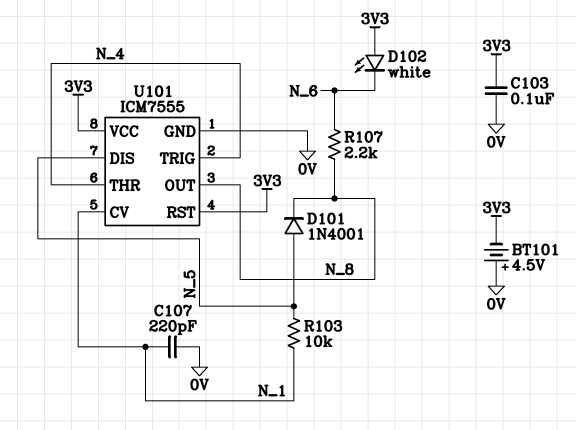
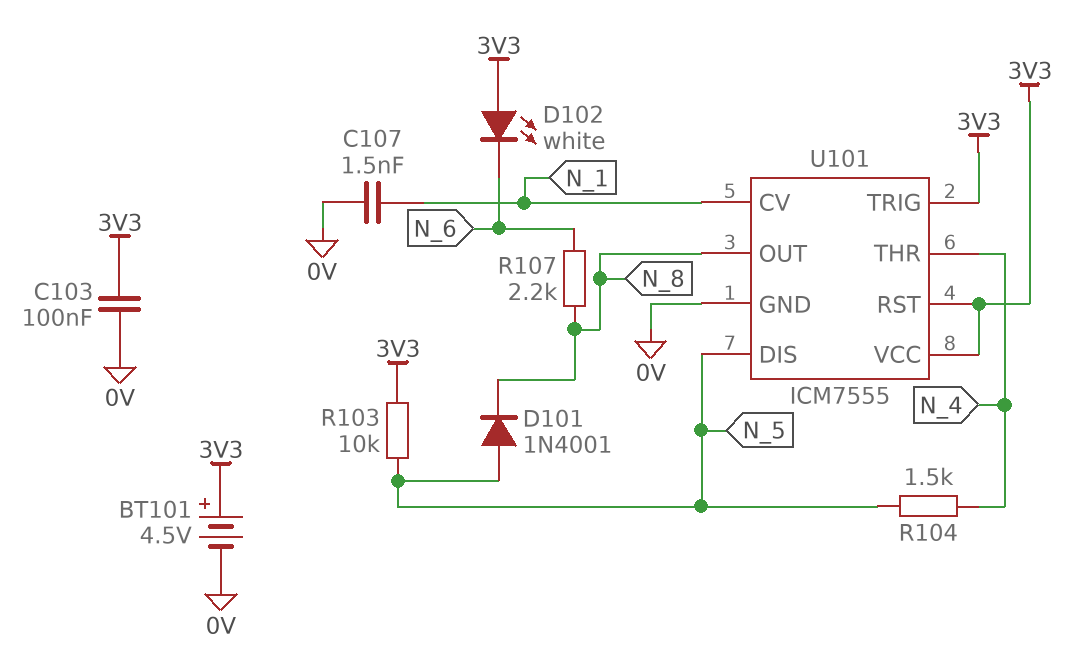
BT101: 4.5V (plus 0V, minus 3V3) -> 4.5V (plus 3V3, minus 0V)
C107: 220pF (0V, N_1) -> 1.5nF (0V, N_1)
R103: 10k (N_1, N_5) -> 10k (3V3, N_5)
R104: none -> 1.5k (N_4, N_5)
U101 pin TRIG: N_4 -> 3V3

